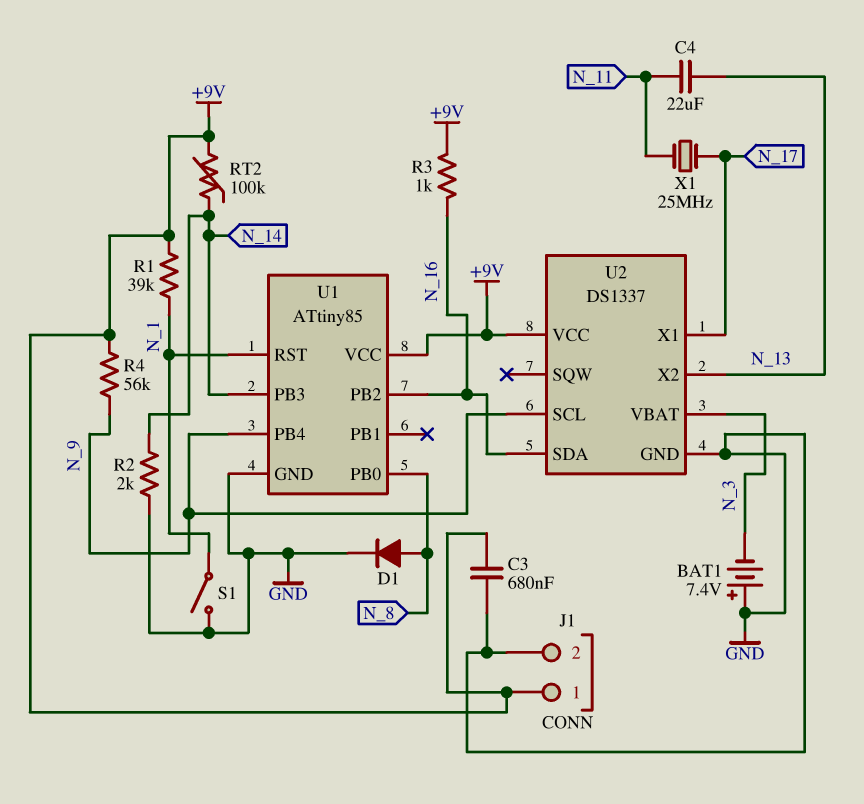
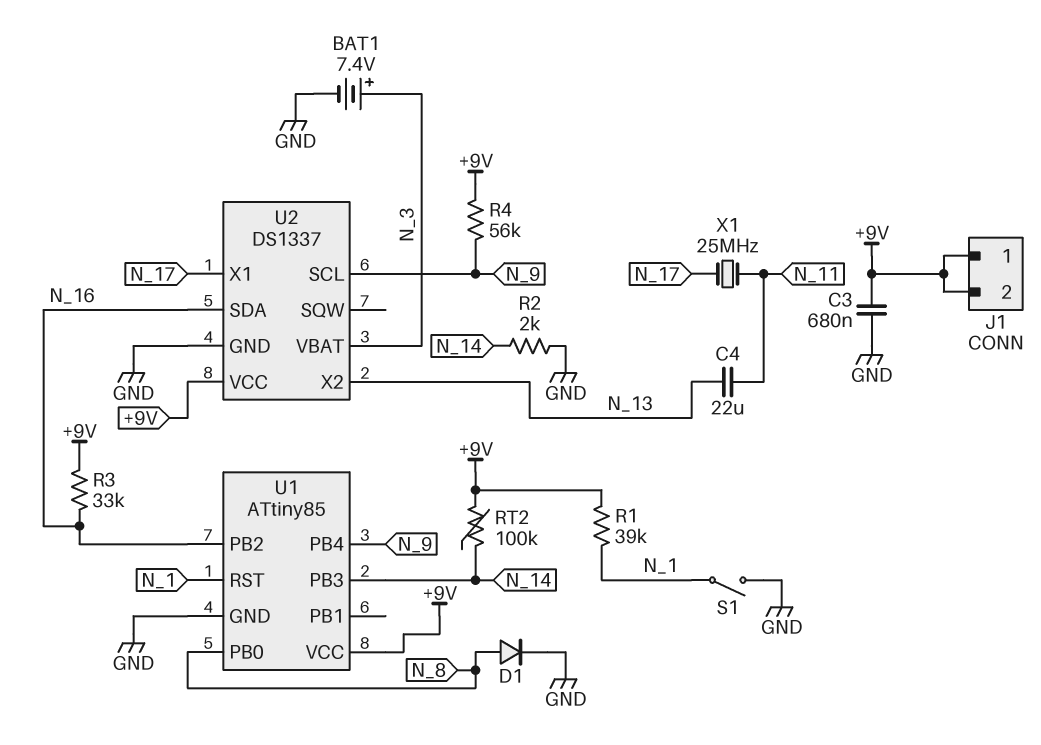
BAT1: 7.4V (plus GND, minus N_3) -> 7.4V (plus N_3, minus GND)
J1 pin 2: GND -> +9V
R3: 1k (+9V, N_16) -> 33k (+9V, N_16)

